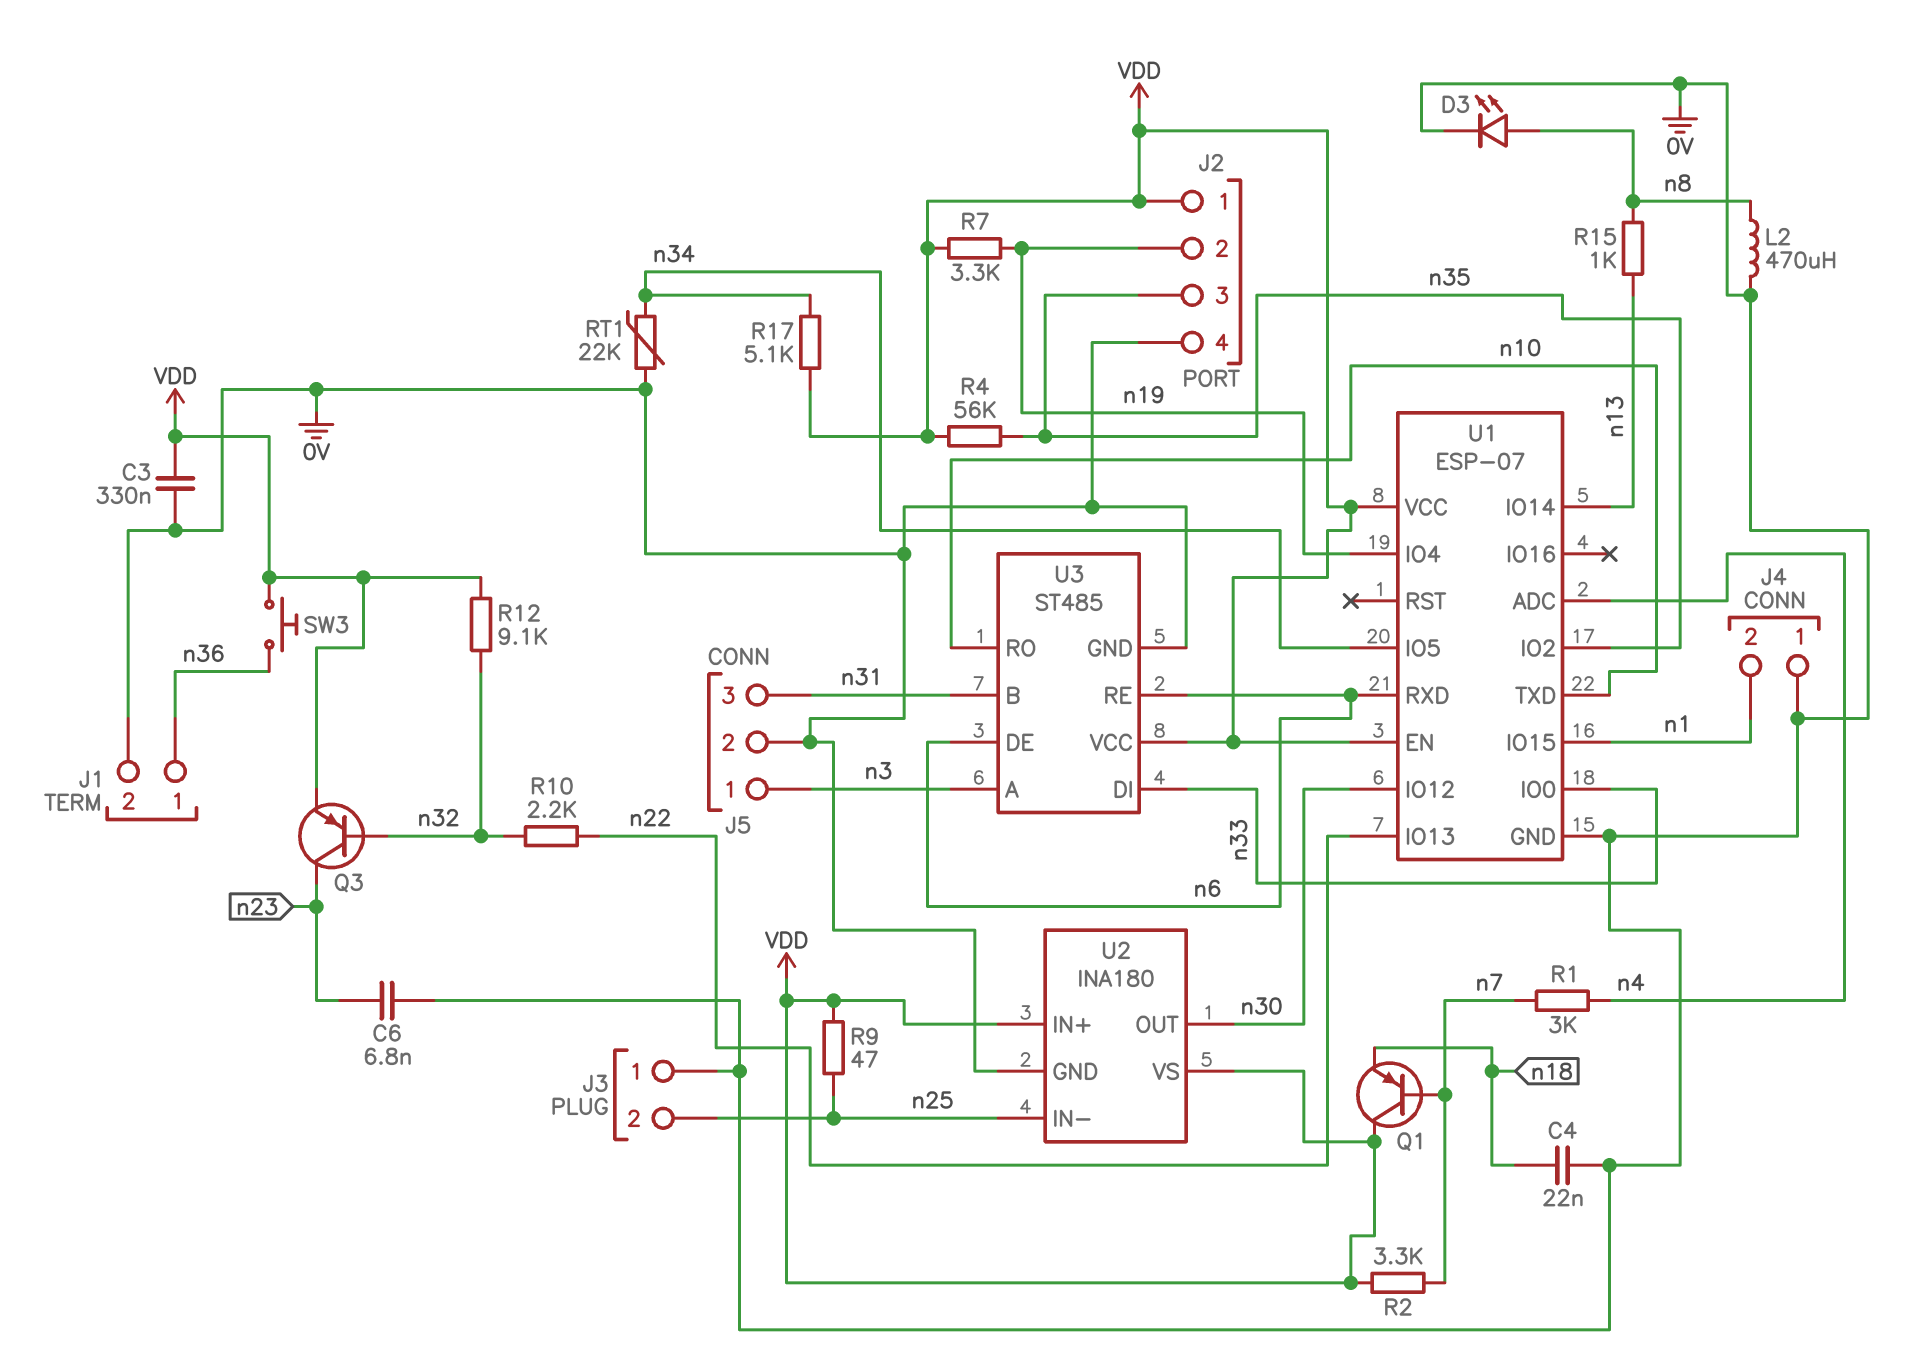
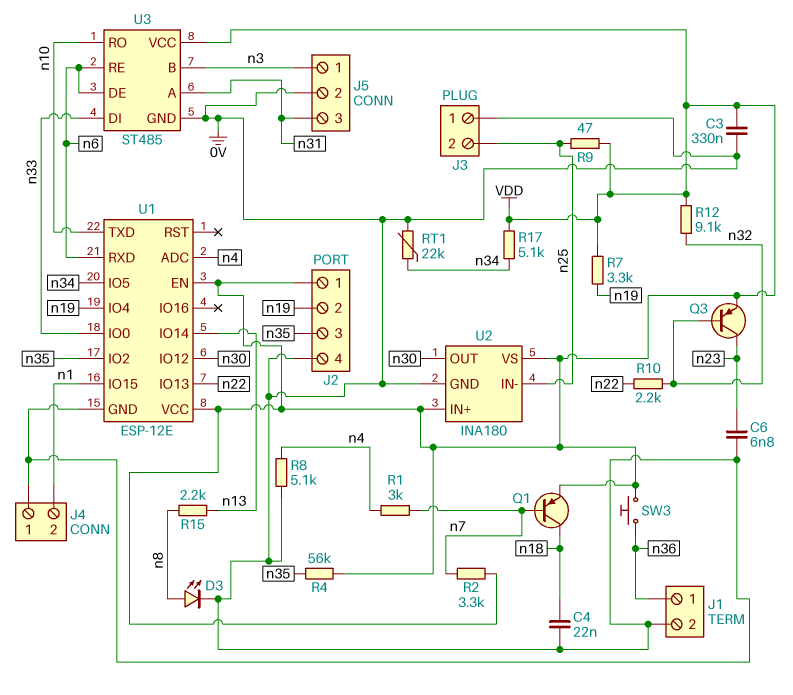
L2: 470uH (0V, n8) -> none
Q1: PNP (B n7, C VDD, E n18) -> PNP (B n7, C n18, E VDD)
R8: none -> 5.1k (0V, n4)
R15: 1k (n8, n13) -> 2.2k (n8, n13)
U1: ESP-07 -> ESP-12E
U3 pin A: n3 -> n31
U3 pin B: n31 -> n3

